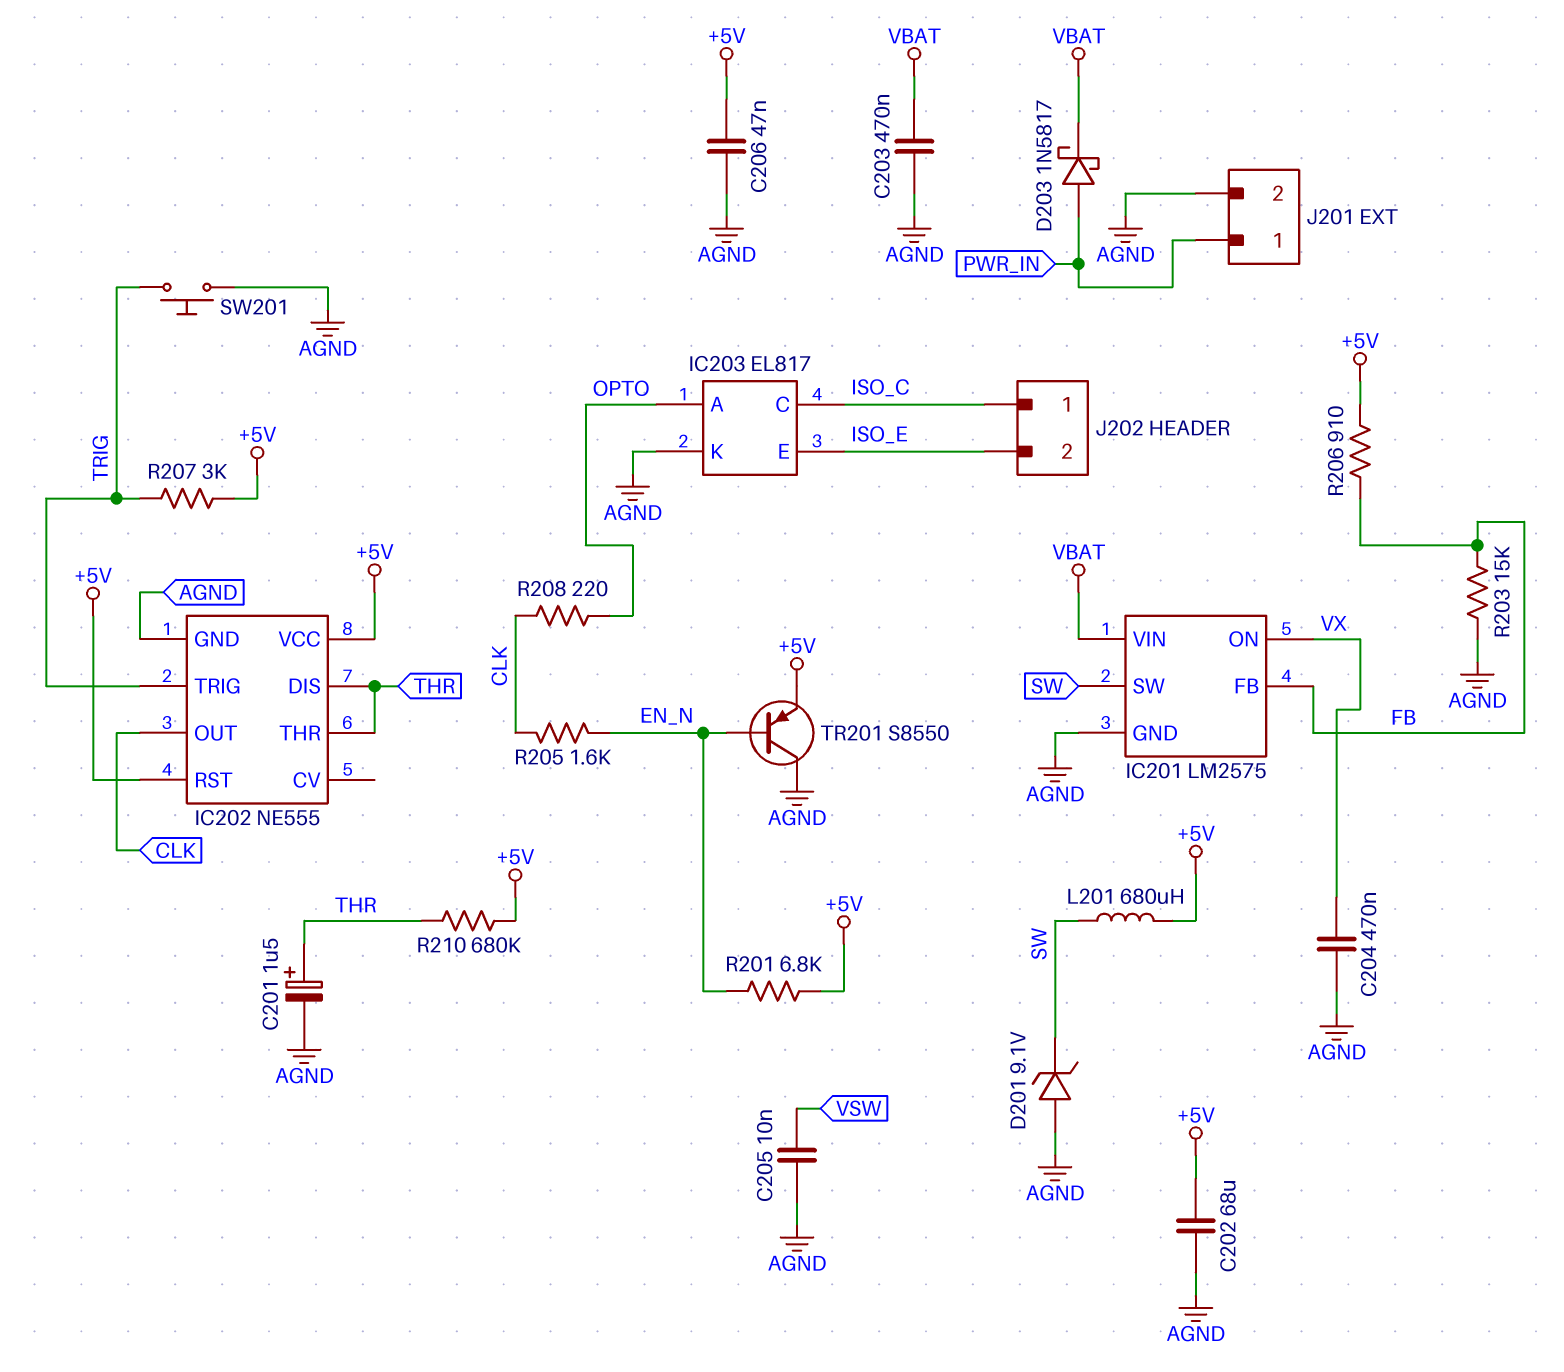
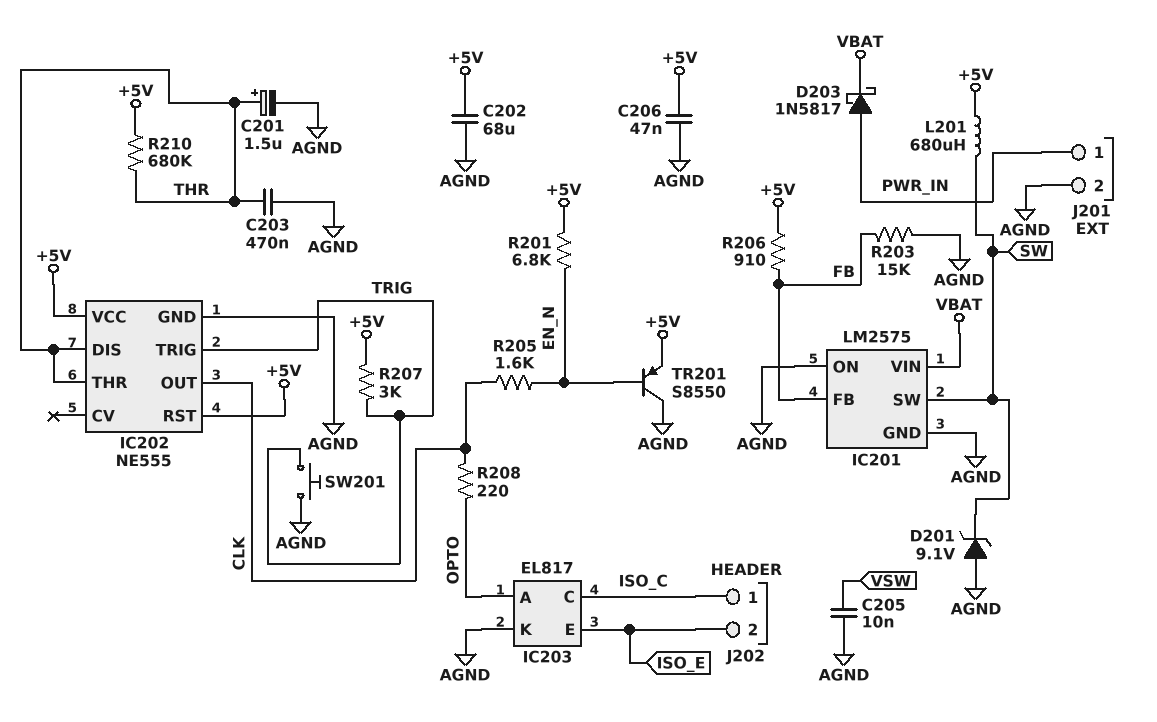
C203: 470nF (AGND, VBAT) -> 470nF (AGND, THR)
C204: 470nF (AGND, VX) -> none
IC201 pin ON: VX -> AGND

